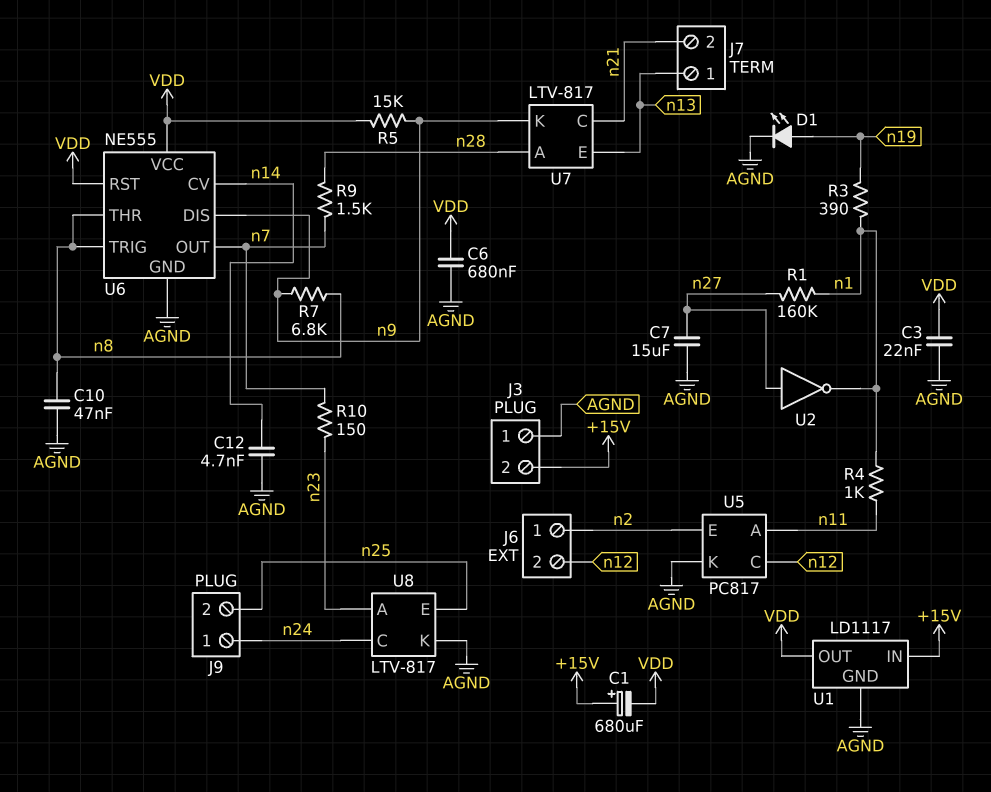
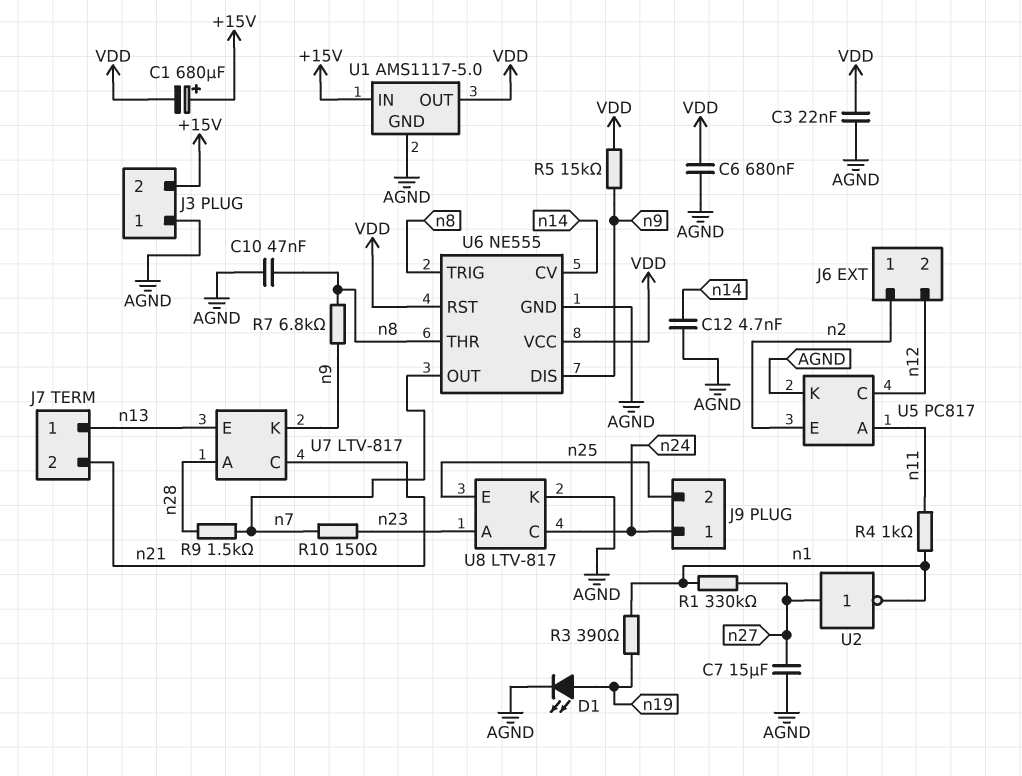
R1: 160k (n1, n27) -> 330k (n1, n27)
U1: LD1117 -> AMS1117-5.0

